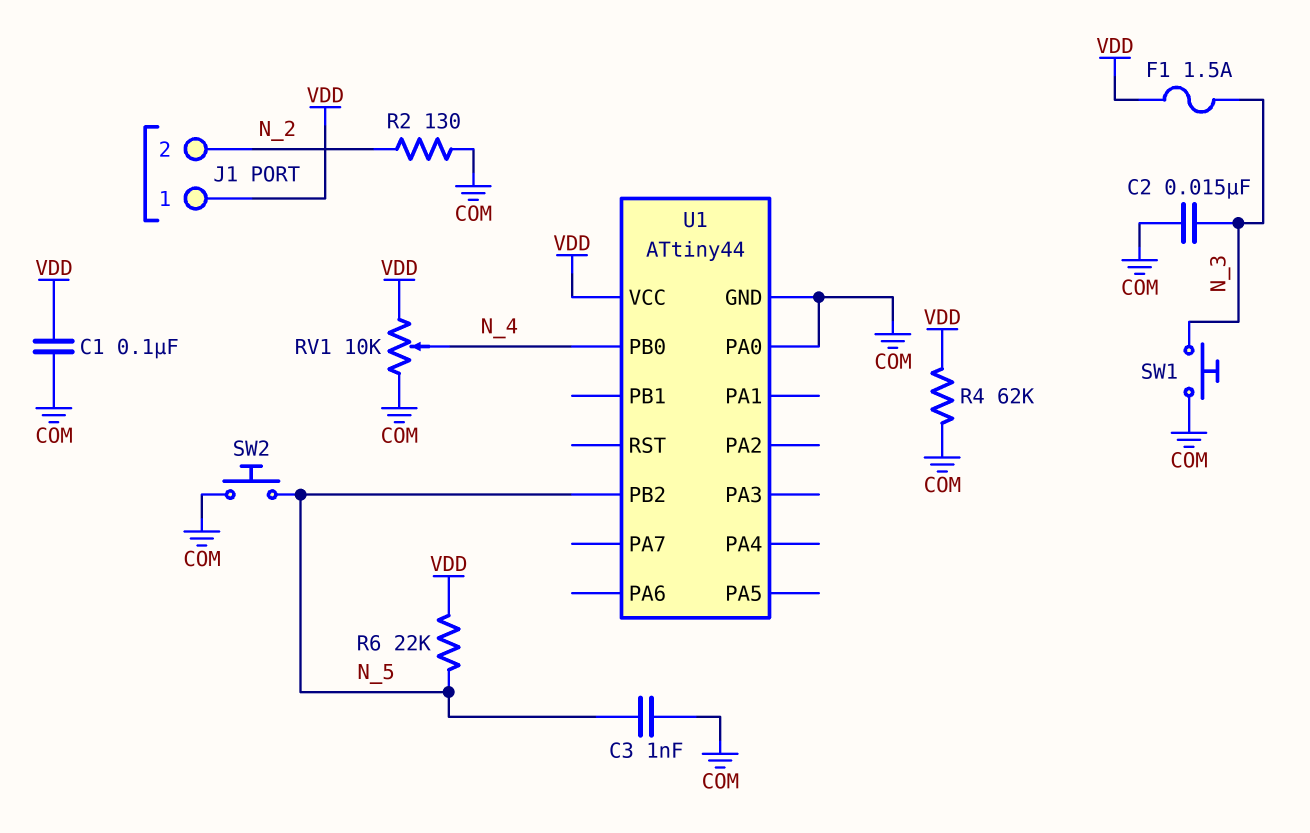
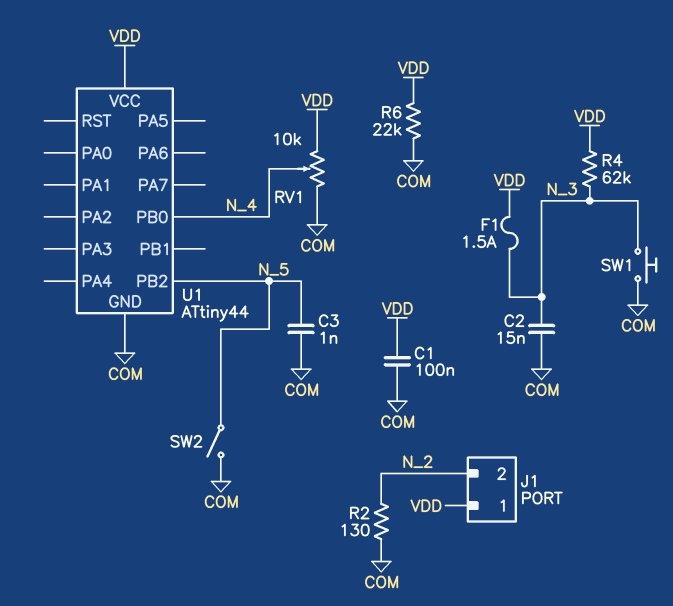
R4: 62k (COM, VDD) -> 62k (N_3, VDD)
R6: 22k (N_5, VDD) -> 22k (COM, VDD)
SW2: button (COM, N_5) -> switch (COM, N_5)
U1 pin PA0: COM -> none

